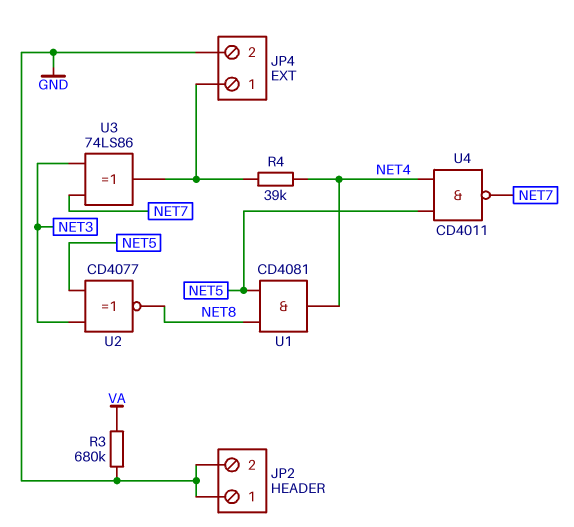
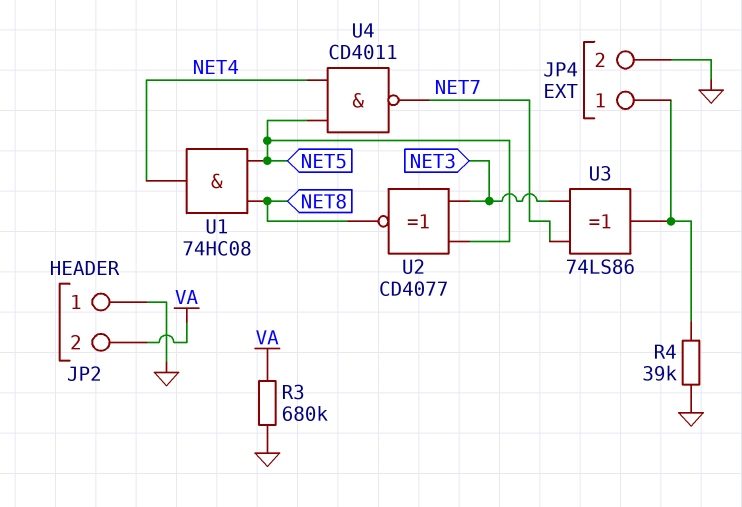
JP2 pin 2: GND -> VA
R4: 39k (JP4/1, NET4) -> 39k (GND, JP4/1)
U1: AND CD4081 (in NET5, in NET8, out NET4) -> AND 74HC08 (in NET5, in NET8, out NET4)

